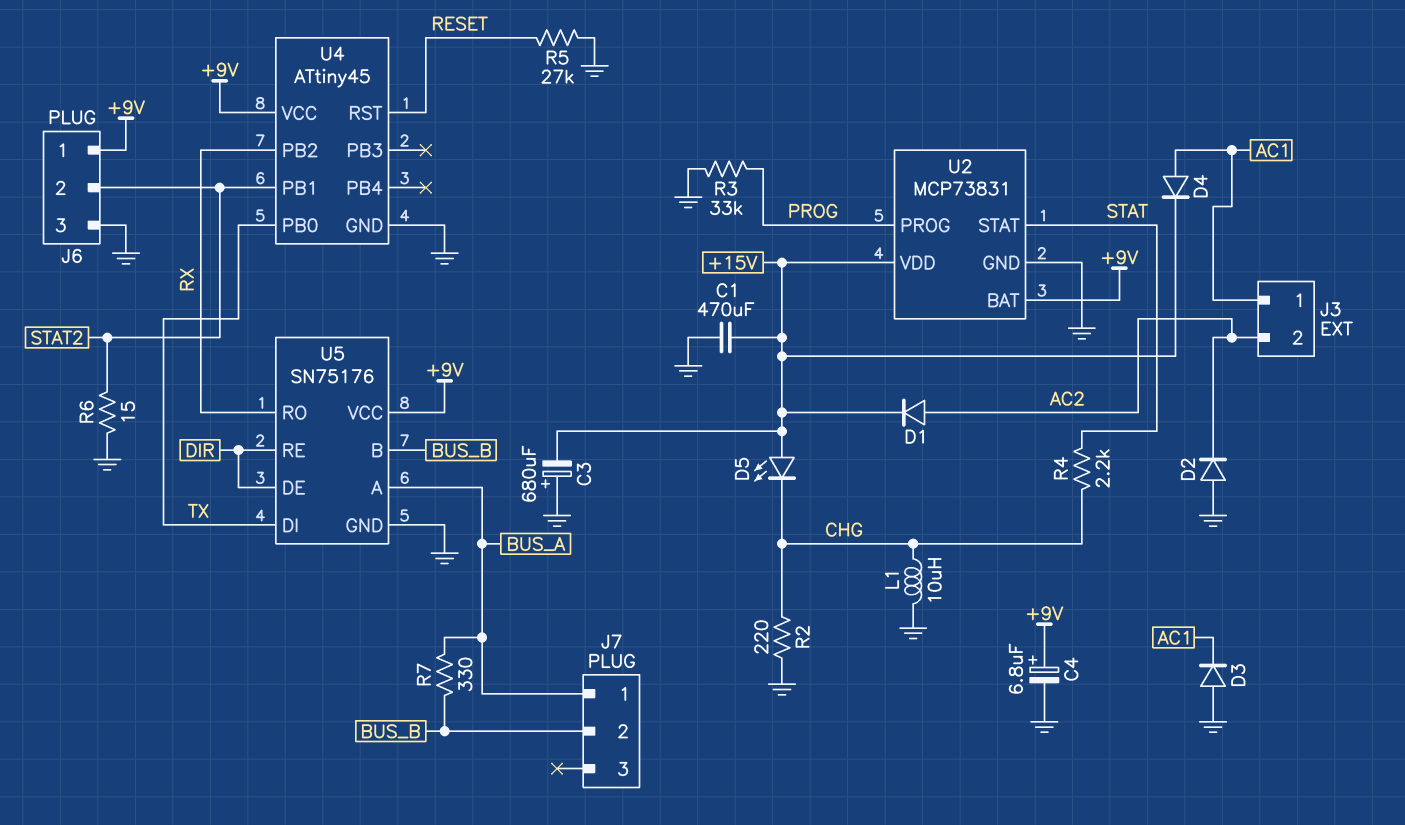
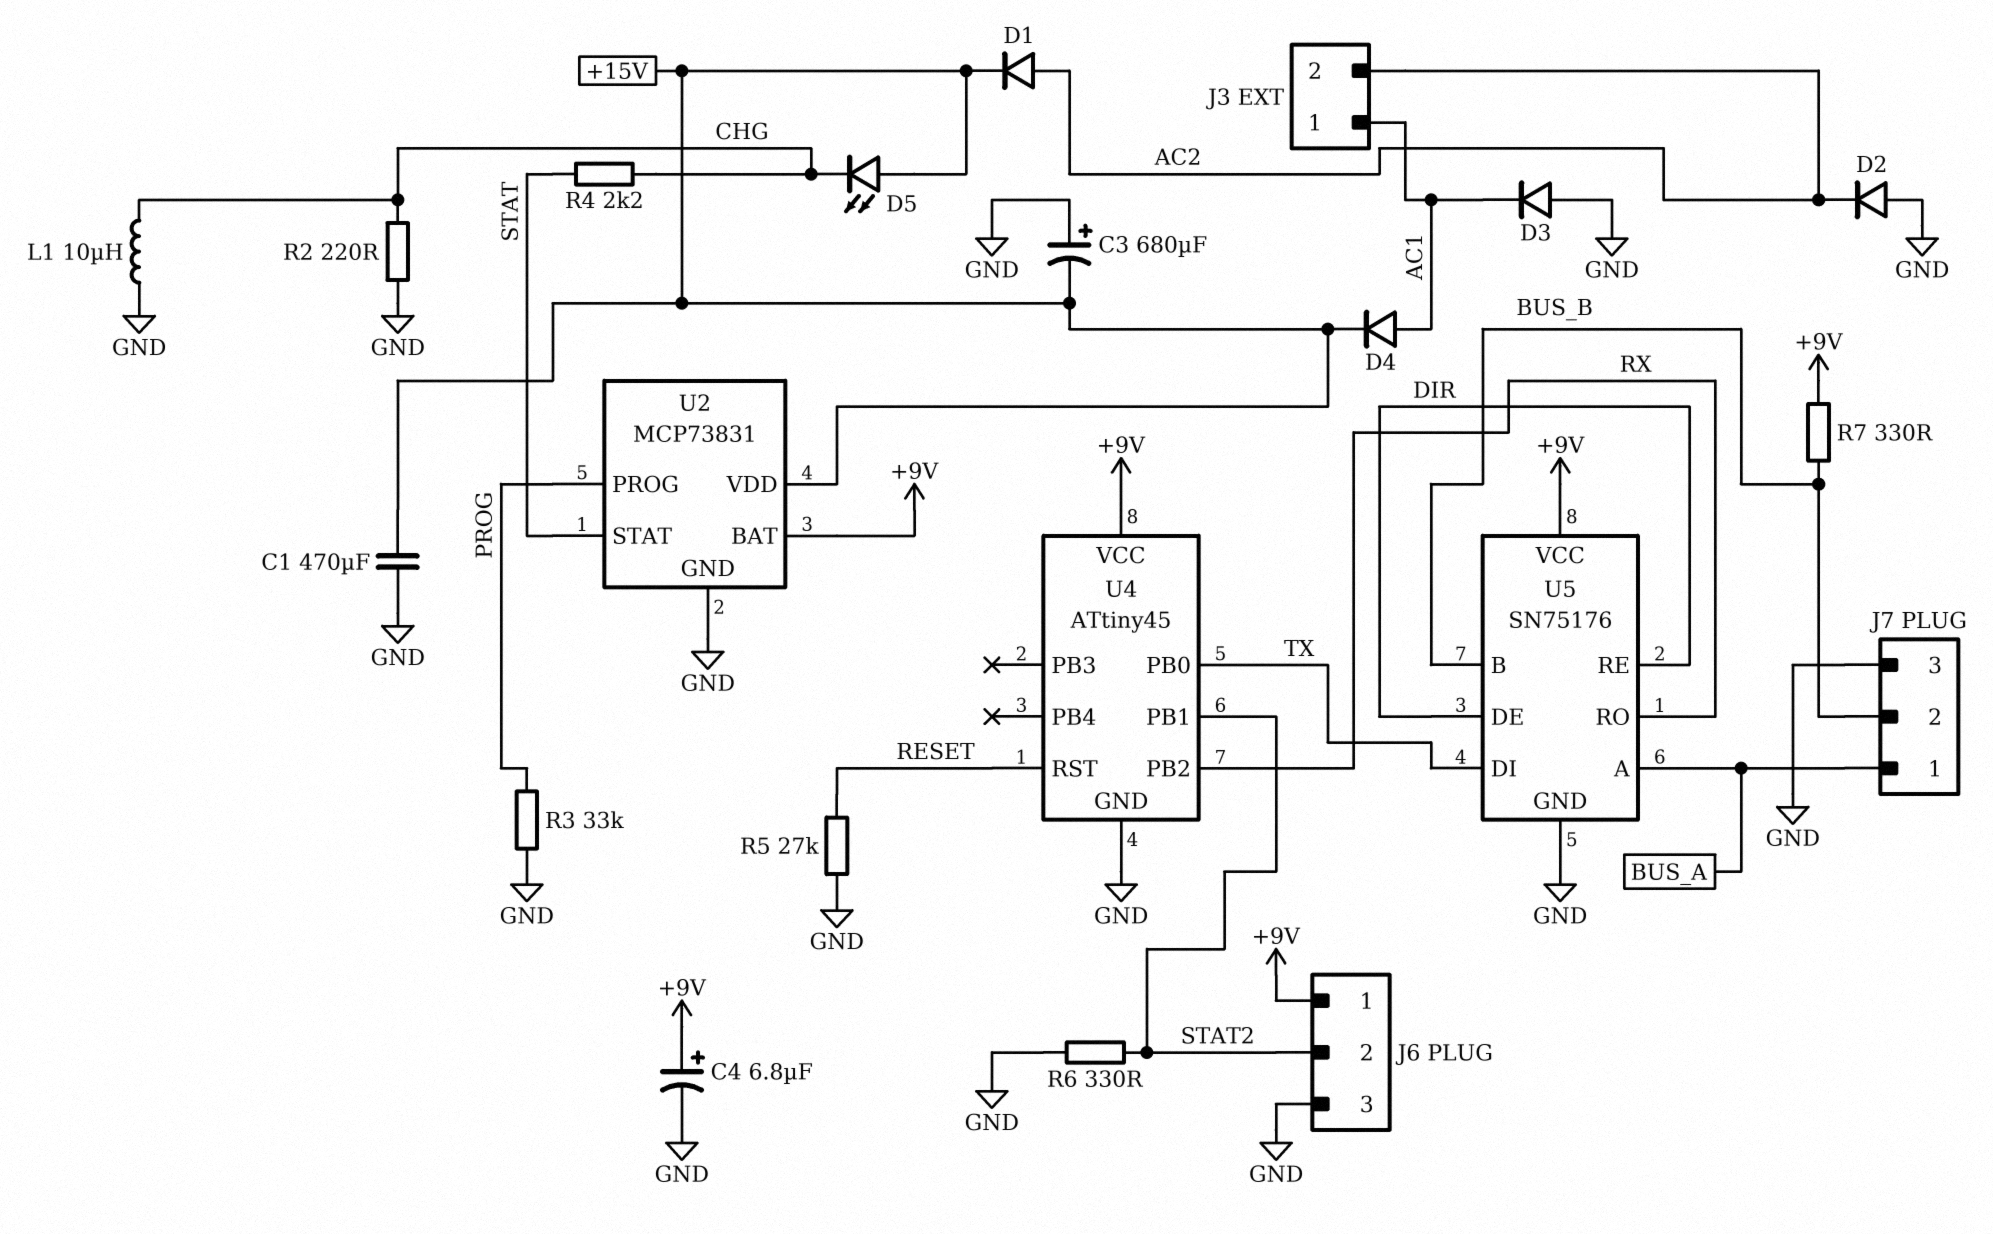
J7 pin 3: none -> GND
R6: 15 (GND, STAT2) -> 330 (GND, STAT2)
R7: 330 (BUS_A, BUS_B) -> 330 (+9V, BUS_B)

